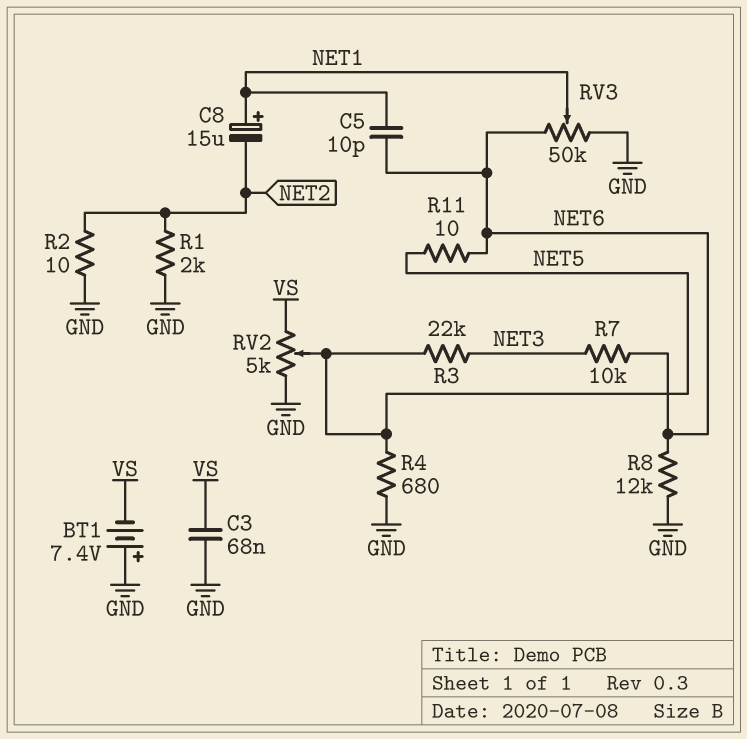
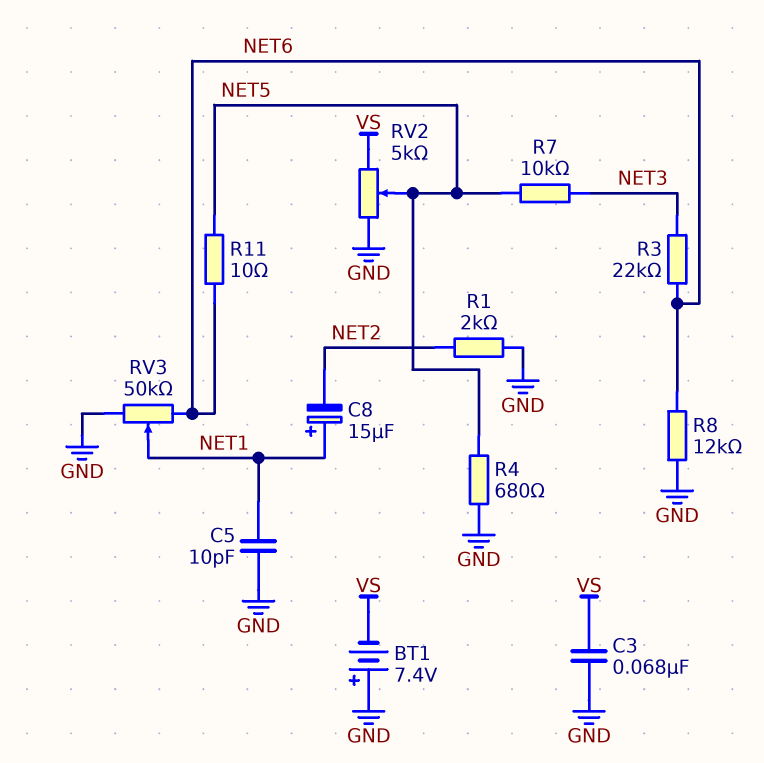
C5: 10pF (NET1, NET6) -> 10pF (GND, NET1)
R2: 10 (GND, NET2) -> none
R3: 22k (NET3, NET5) -> 22k (NET3, NET6)
R7: 10k (NET3, NET6) -> 10k (NET3, NET5)

